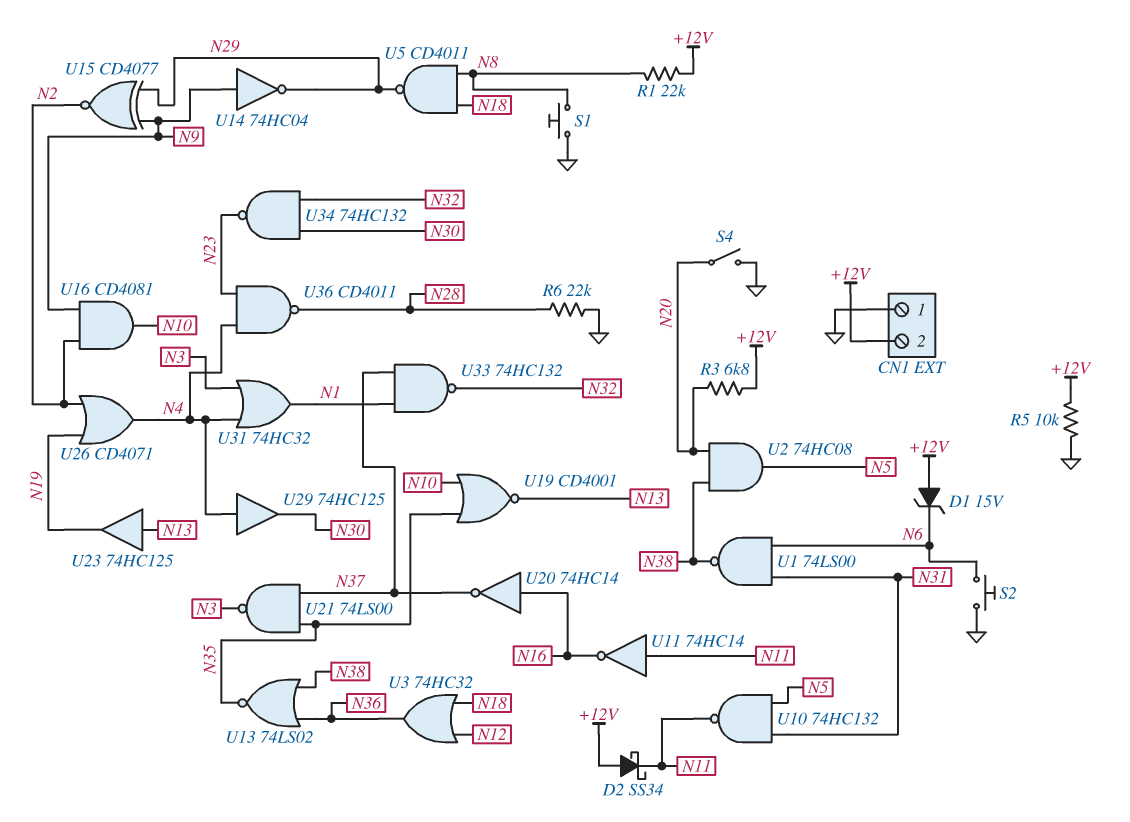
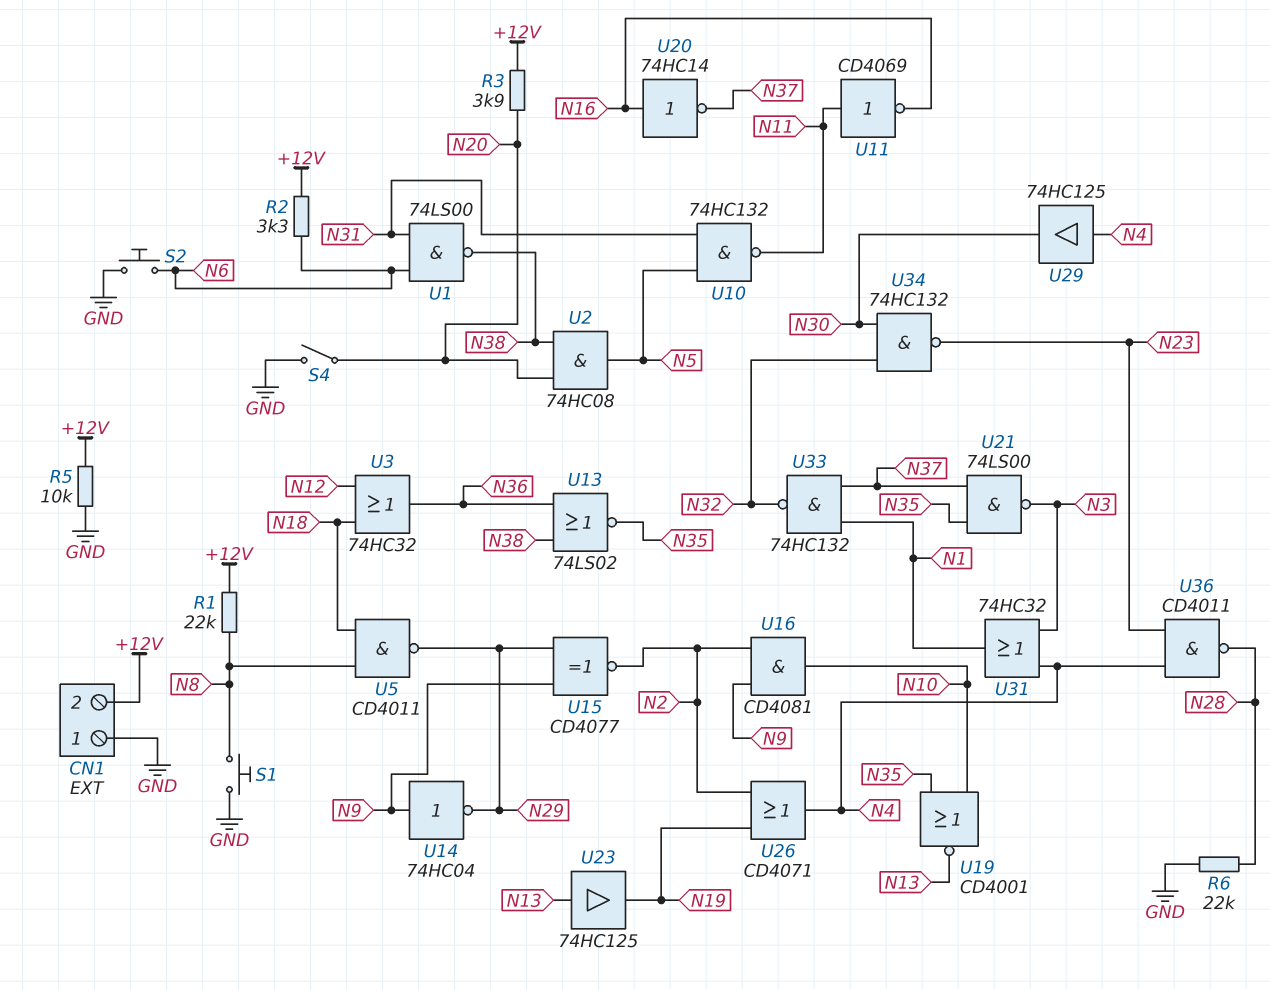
D1: zener 15V (A +12V, K N6) -> none
D2: schottky SS34 (A +12V, K N11) -> none
R2: none -> 3.3k (+12V, N6)
R3: 6.8k (+12V, N20) -> 3.9k (+12V, N20)
U11: NOT 74HC14 (in N11, out N16) -> NOT CD4069 (in N11, out N16)

